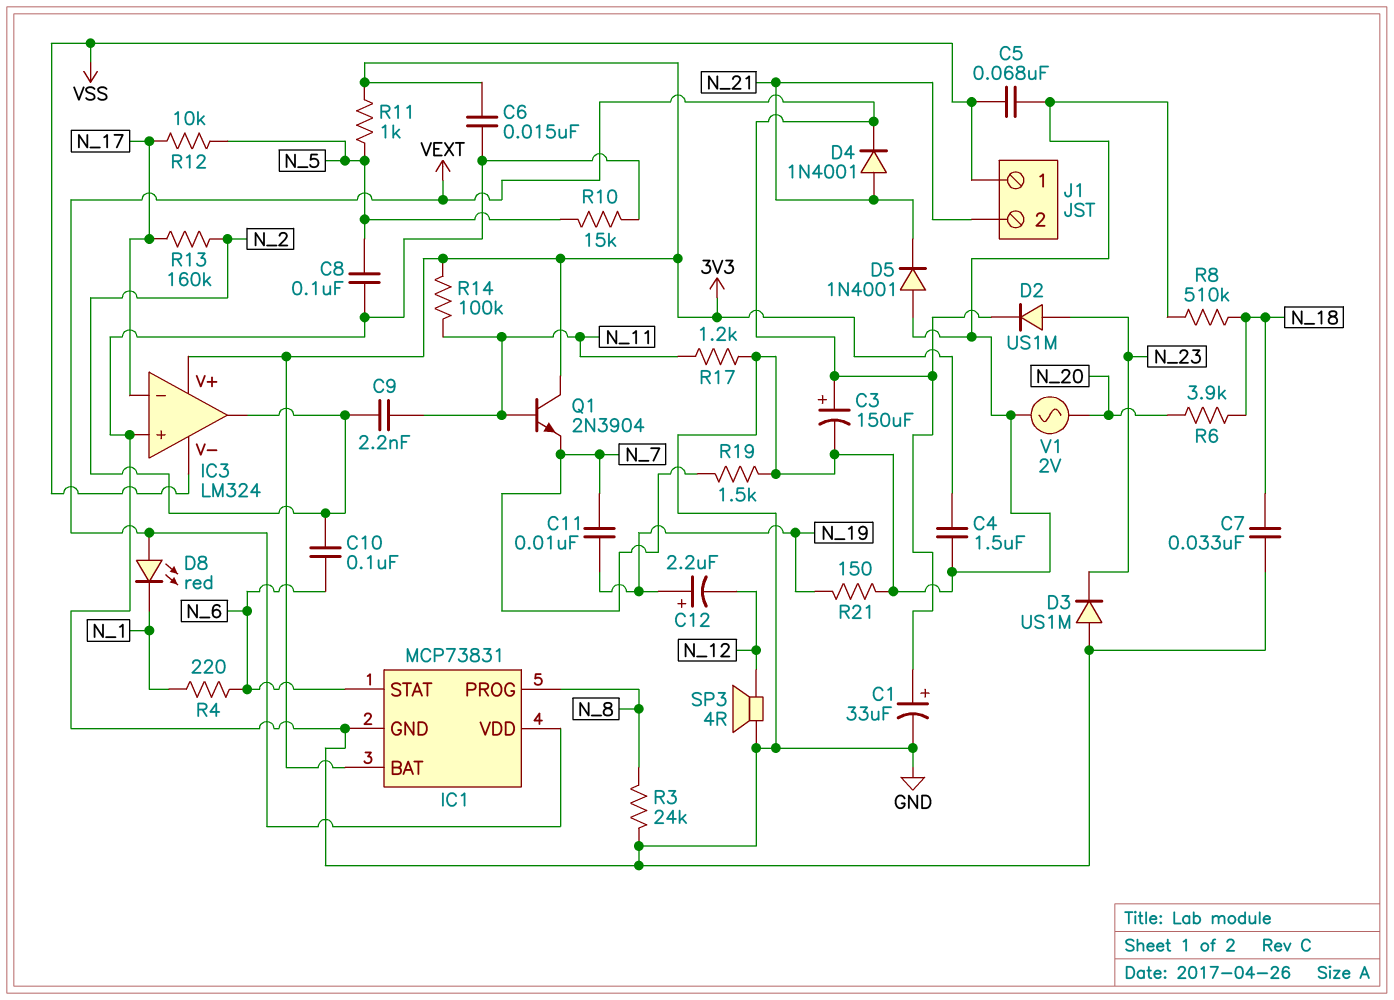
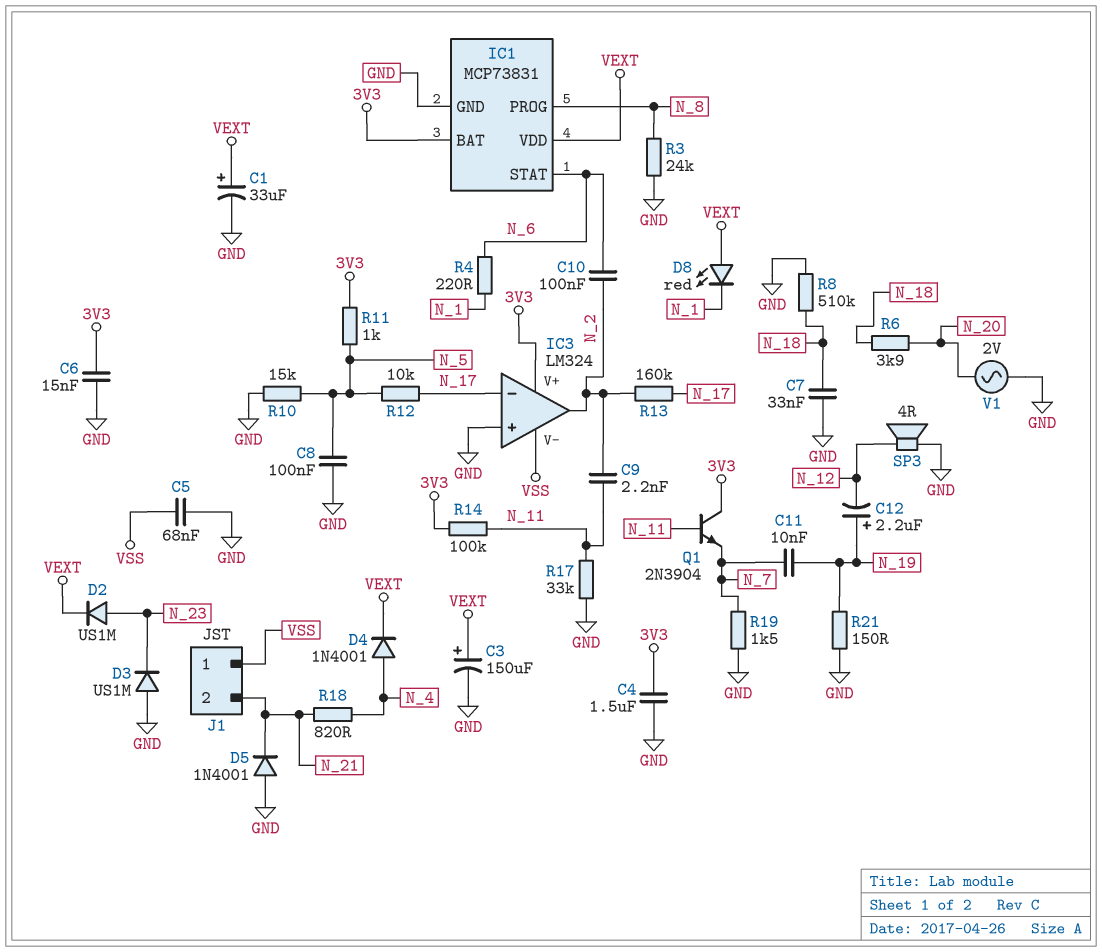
D4: diode 1N4001 (A N_21, K VEXT) -> diode 1N4001 (A N_4, K VEXT)
R17: 1.2k (GND, N_11) -> 33k (GND, N_11)
R18: none -> 820 (N_4, N_21)

